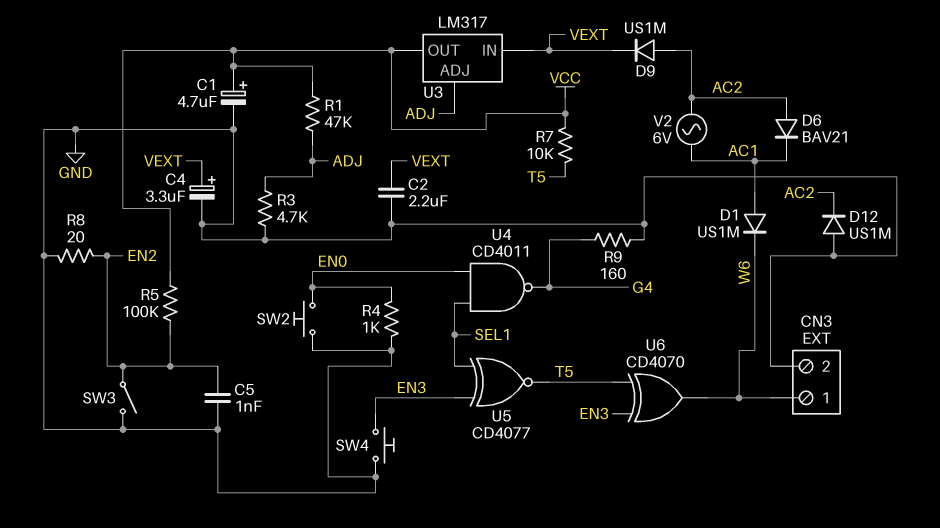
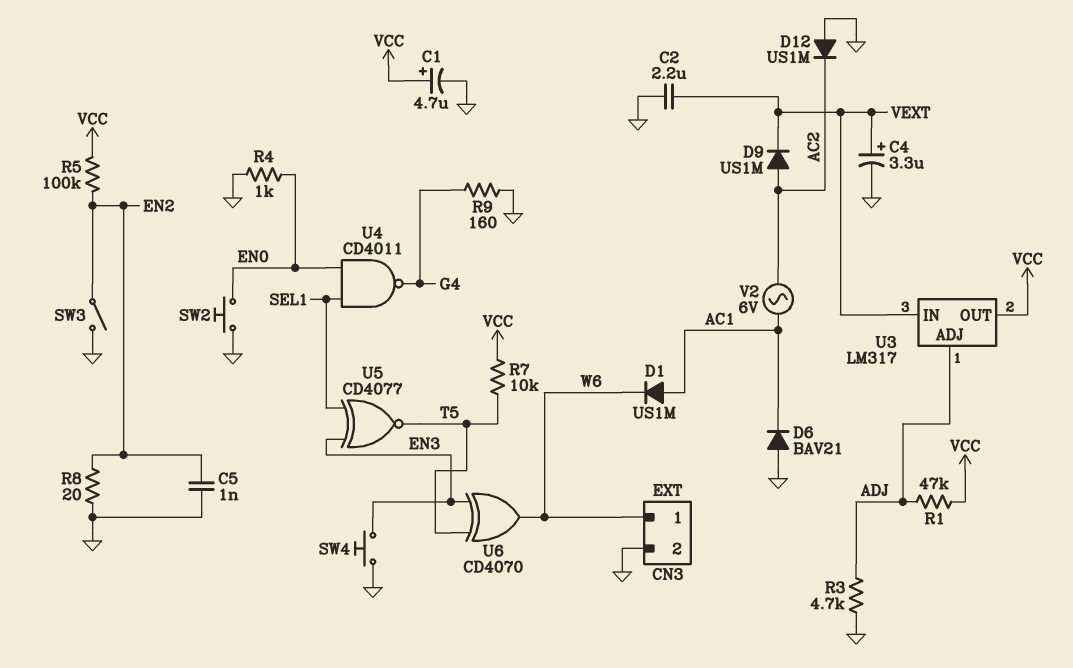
D6: diode BAV21 (A AC2, K AC1) -> diode BAV21 (A GND, K AC1)

